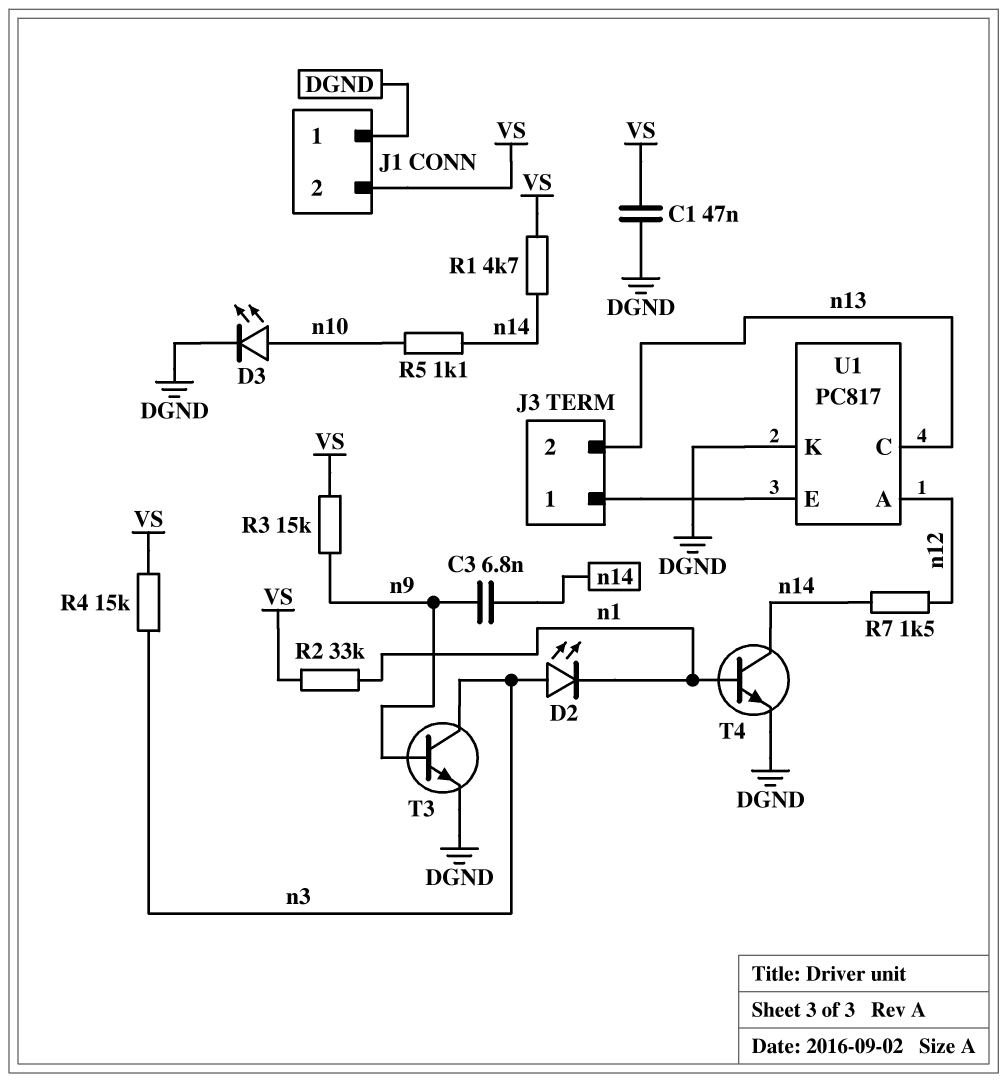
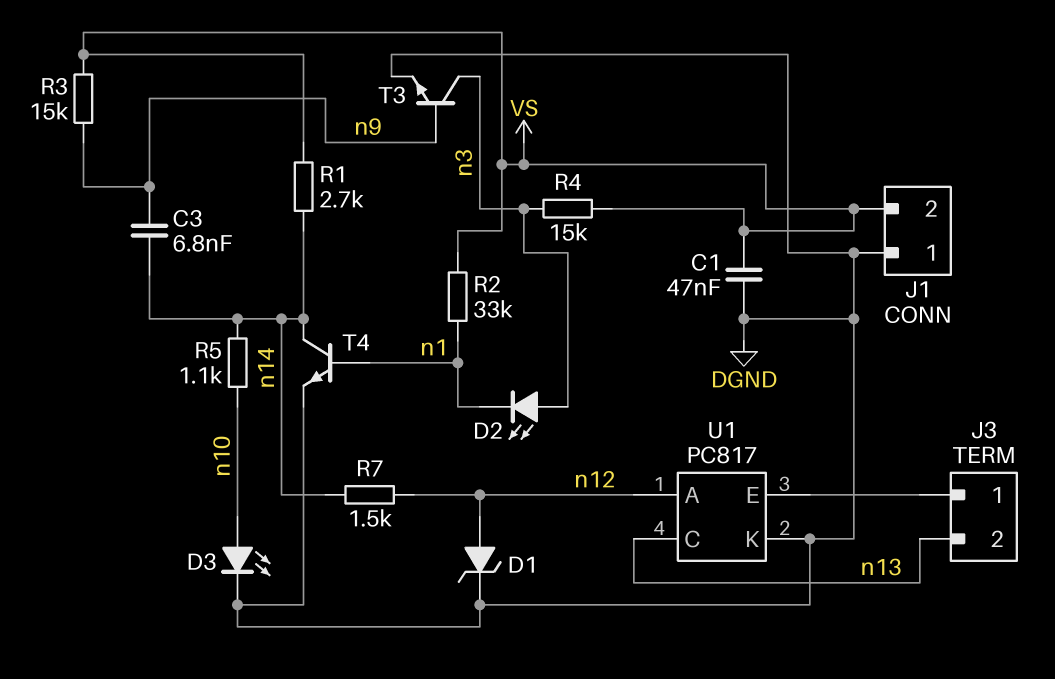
D1: none -> zener (A n12, K DGND)
R1: 4.7k (VS, n14) -> 2.7k (VS, n14)

